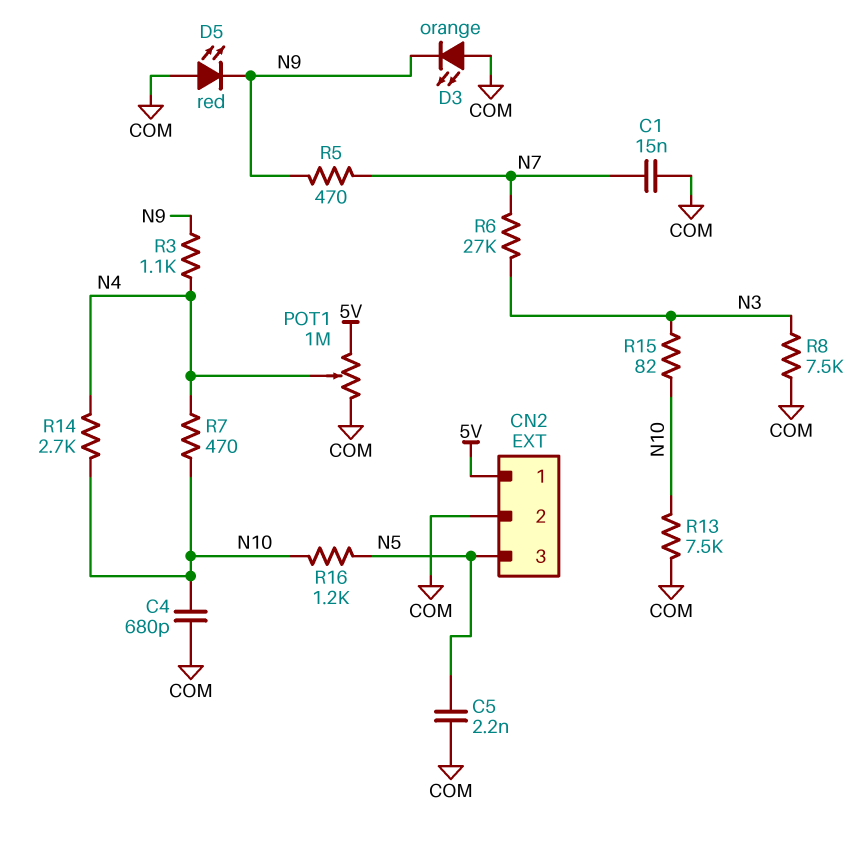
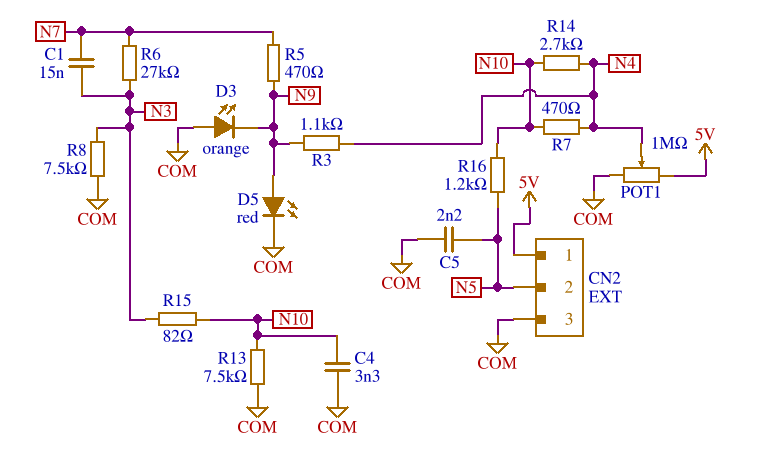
C1: 15nF (COM, N7) -> 15nF (N3, N7)
C4: 680pF (COM, N10) -> 3.3nF (COM, N10)
CN2 pin 2: COM -> N5
CN2 pin 3: N5 -> COM
D5: LED red (A COM, K N9) -> LED red (A N9, K COM)

